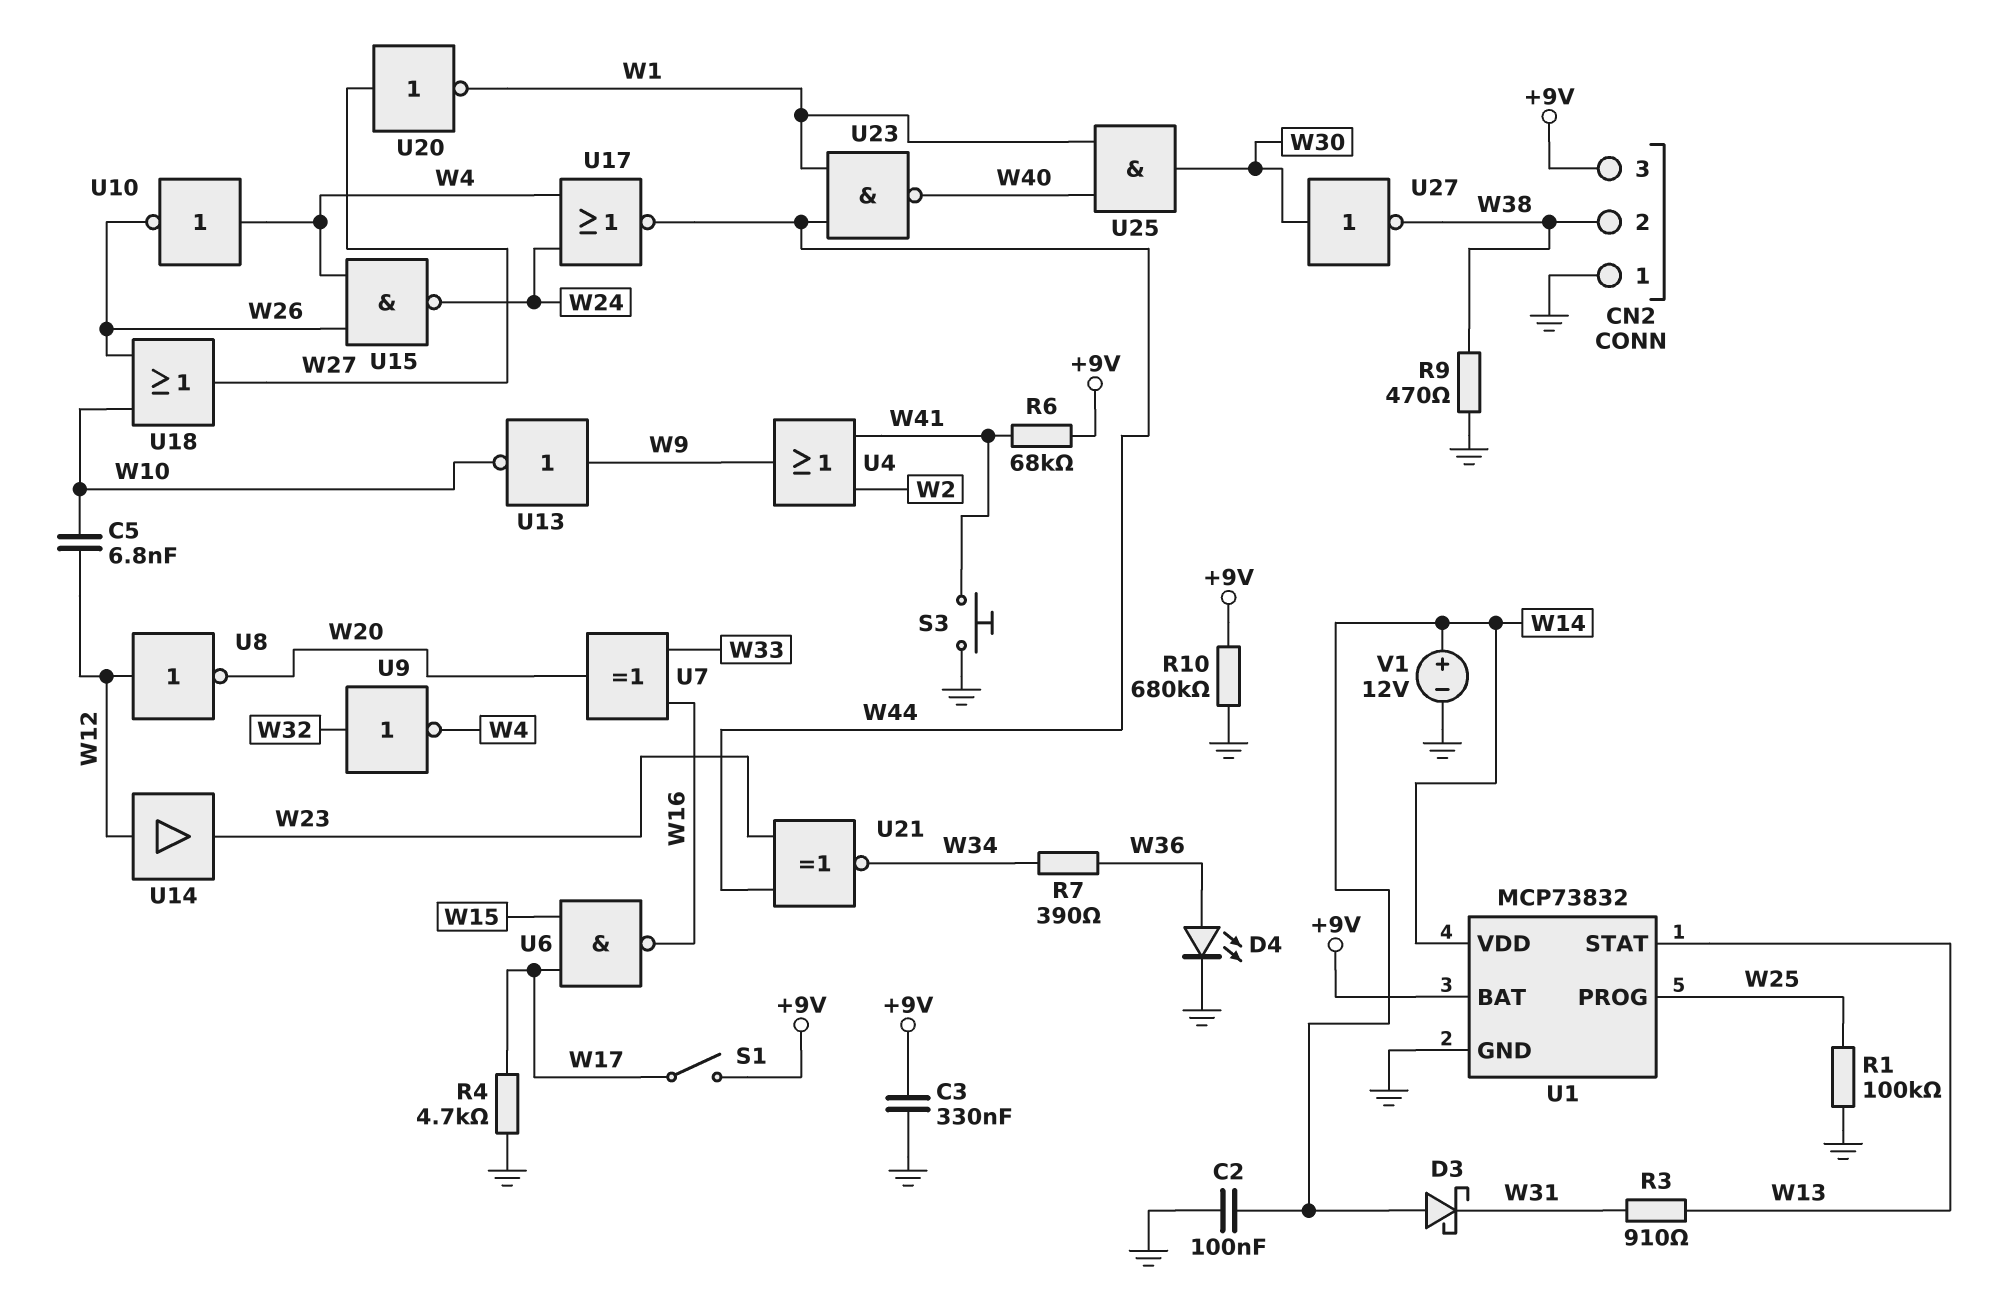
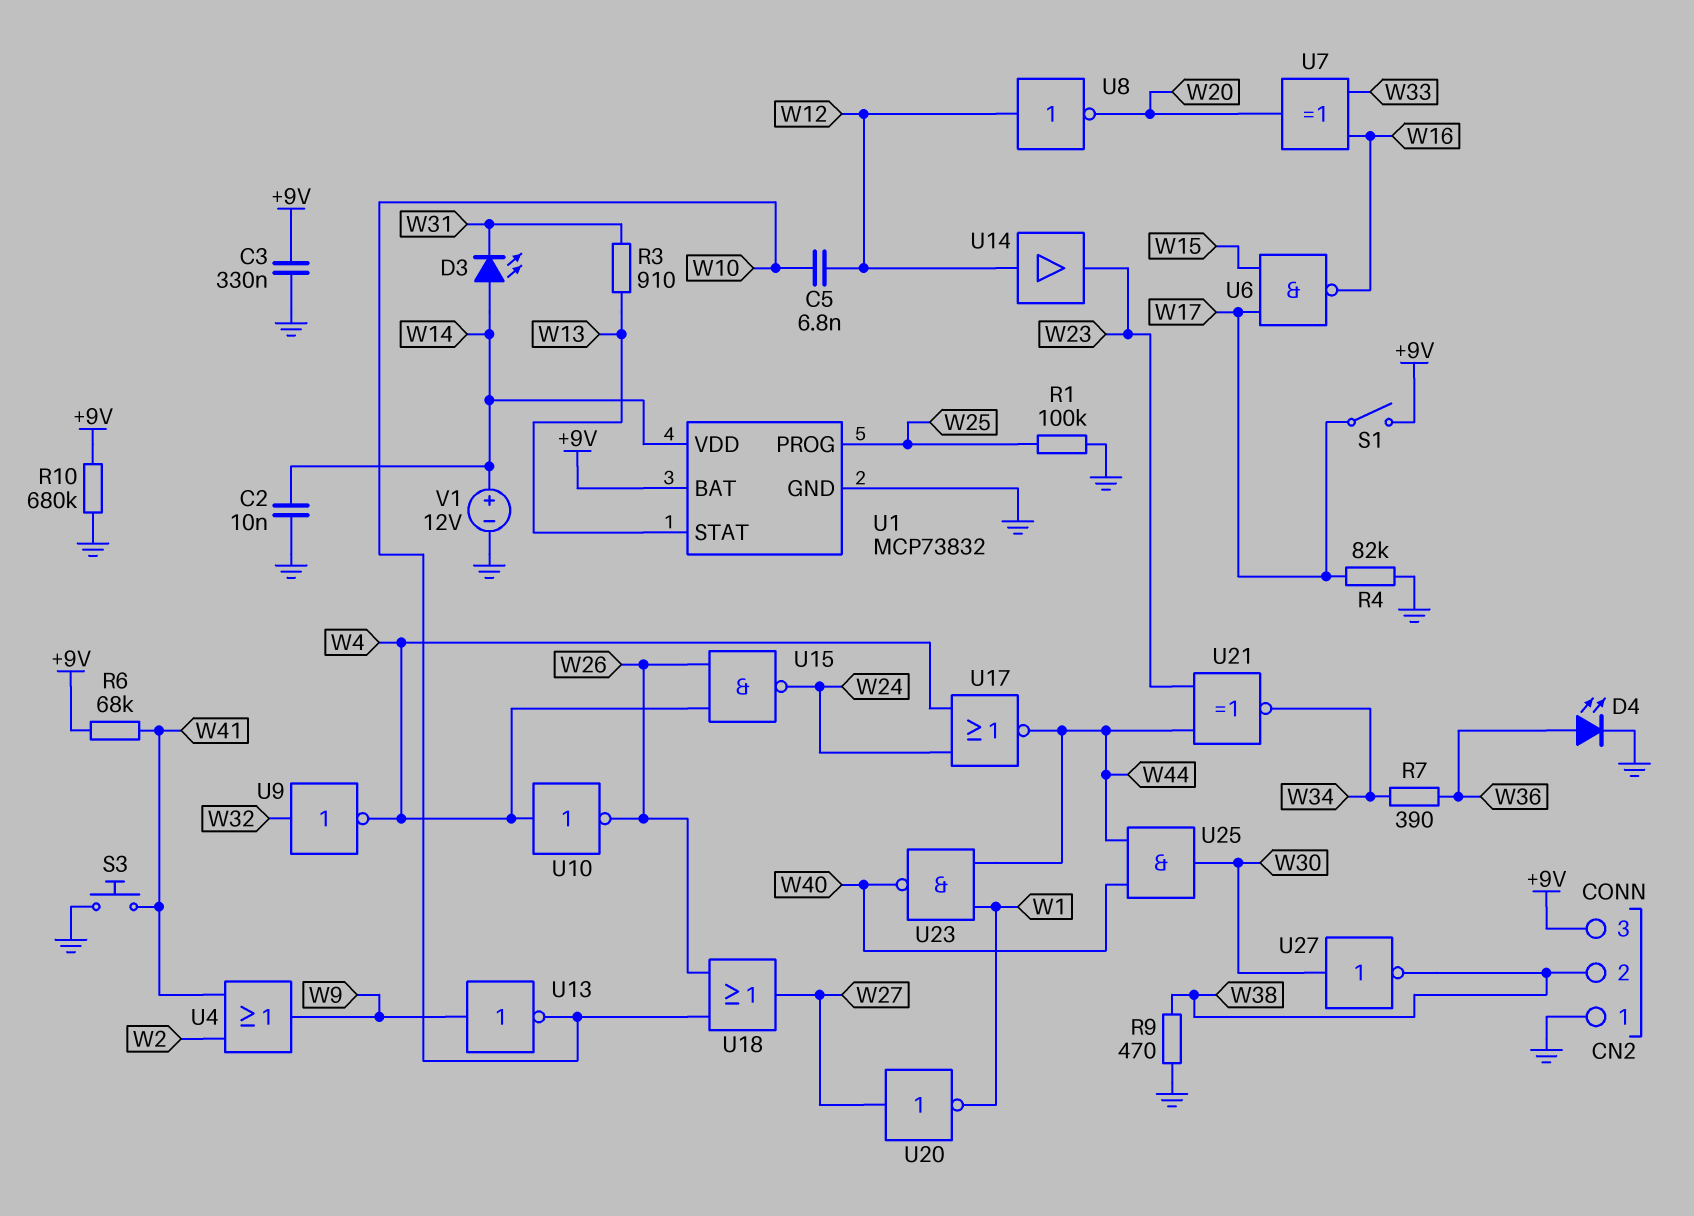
C2: 100nF (GND, W14) -> 10nF (GND, W14)
D3: schottky (A W14, K W31) -> LED (A W14, K W31)
R4: 4.7k (GND, W17) -> 82k (GND, W17)
U25: AND (in W1, in W40, out W30) -> AND (in W40, in W44, out W30)

